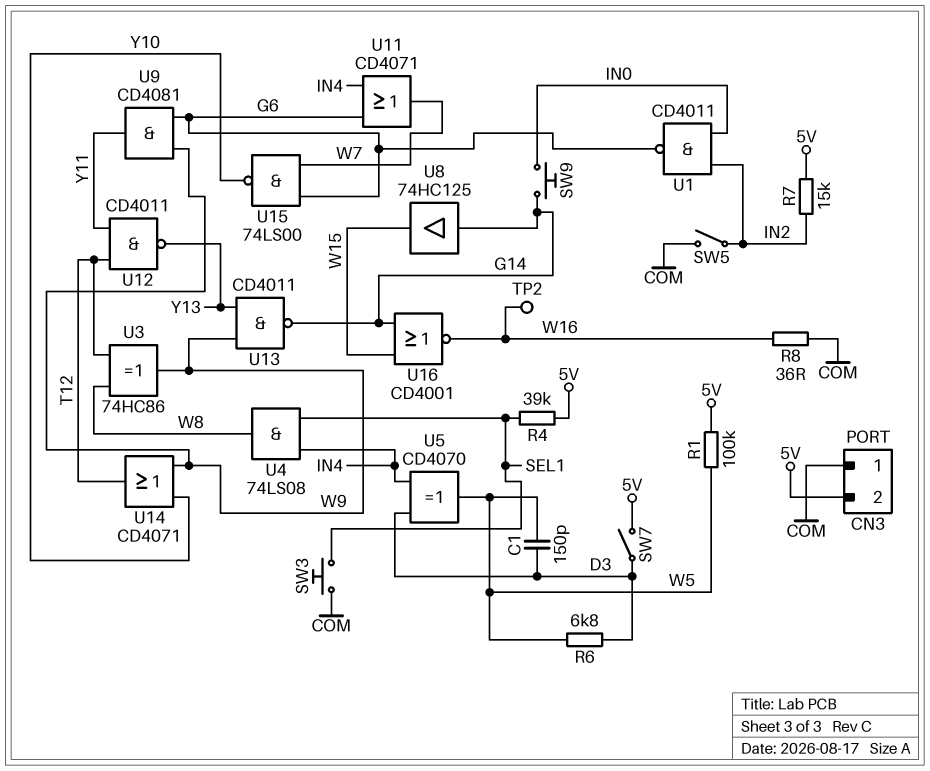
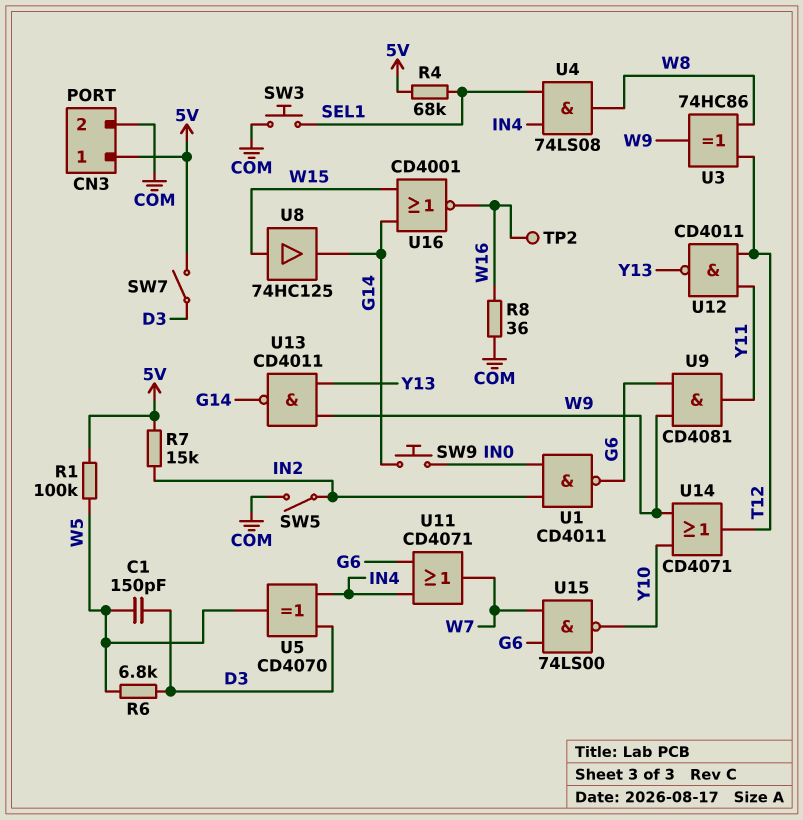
CN3 pin 1: COM -> 5V
CN3 pin 2: 5V -> COM
R4: 39k (5V, SEL1) -> 68k (5V, SEL1)
U8: buffer 74HC125 (in G14, out W15) -> buffer 74HC125 (in W15, out G14)

